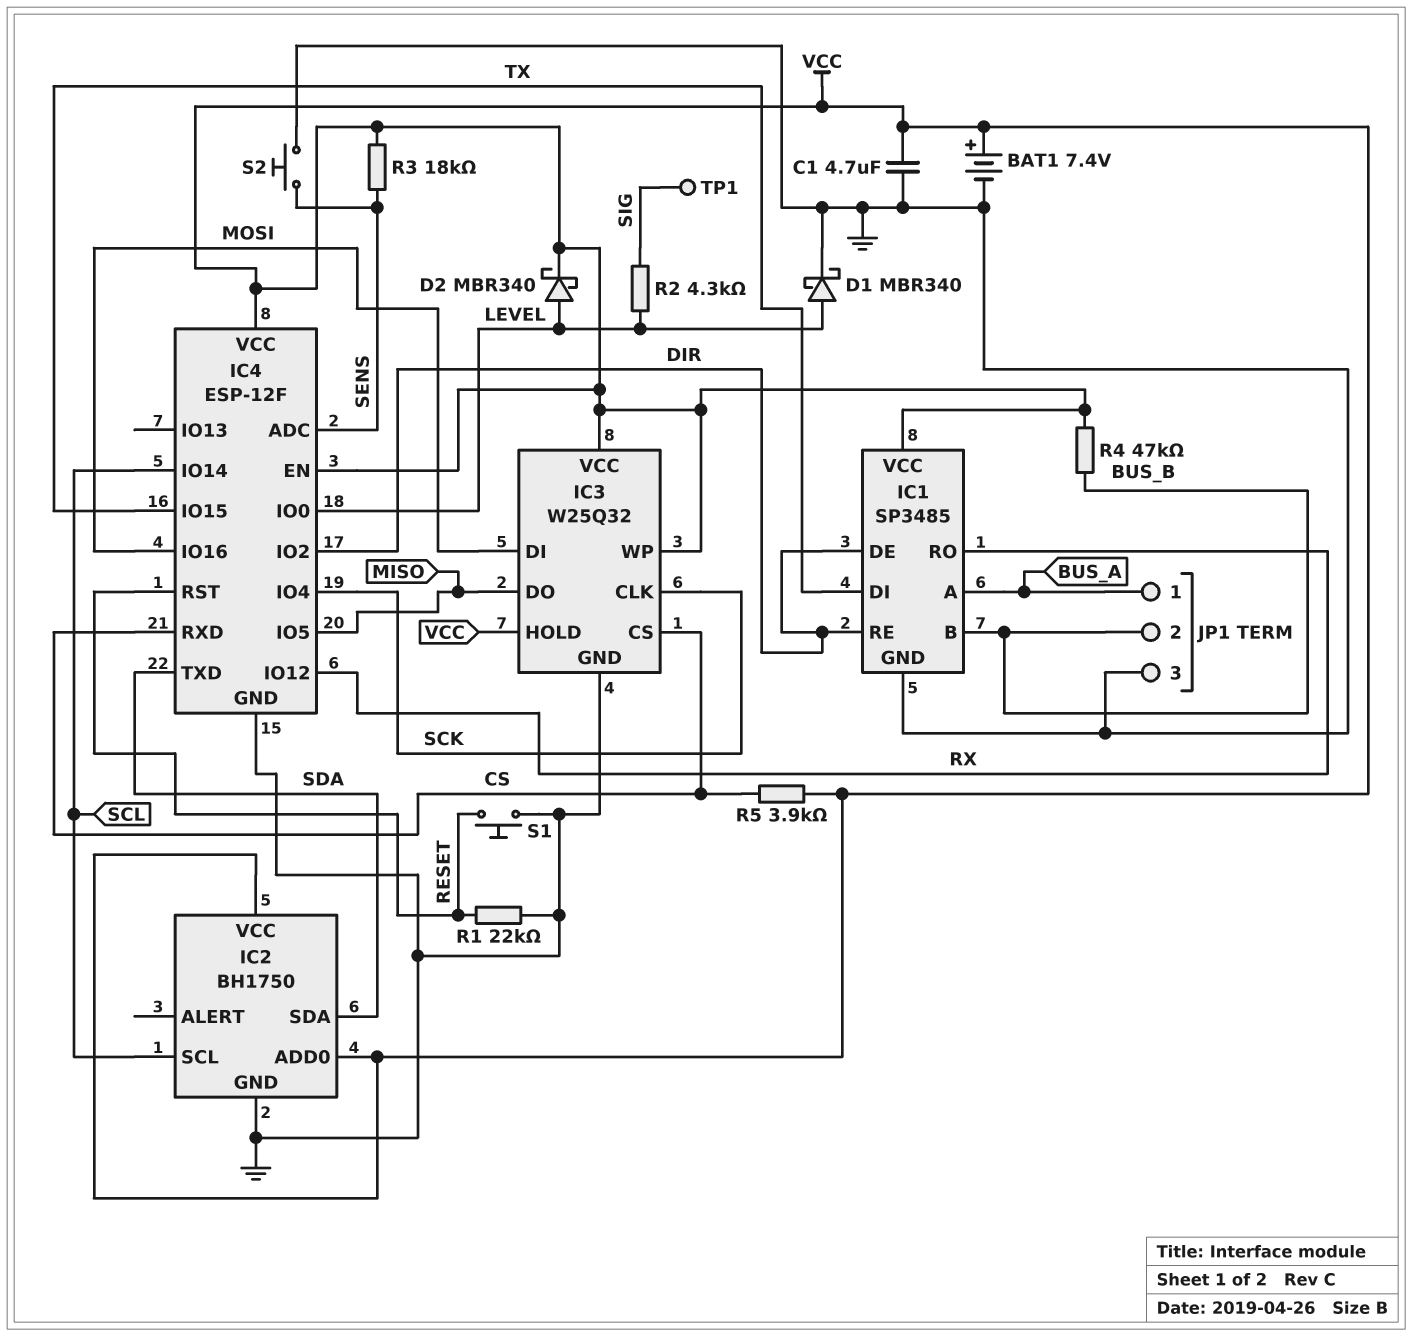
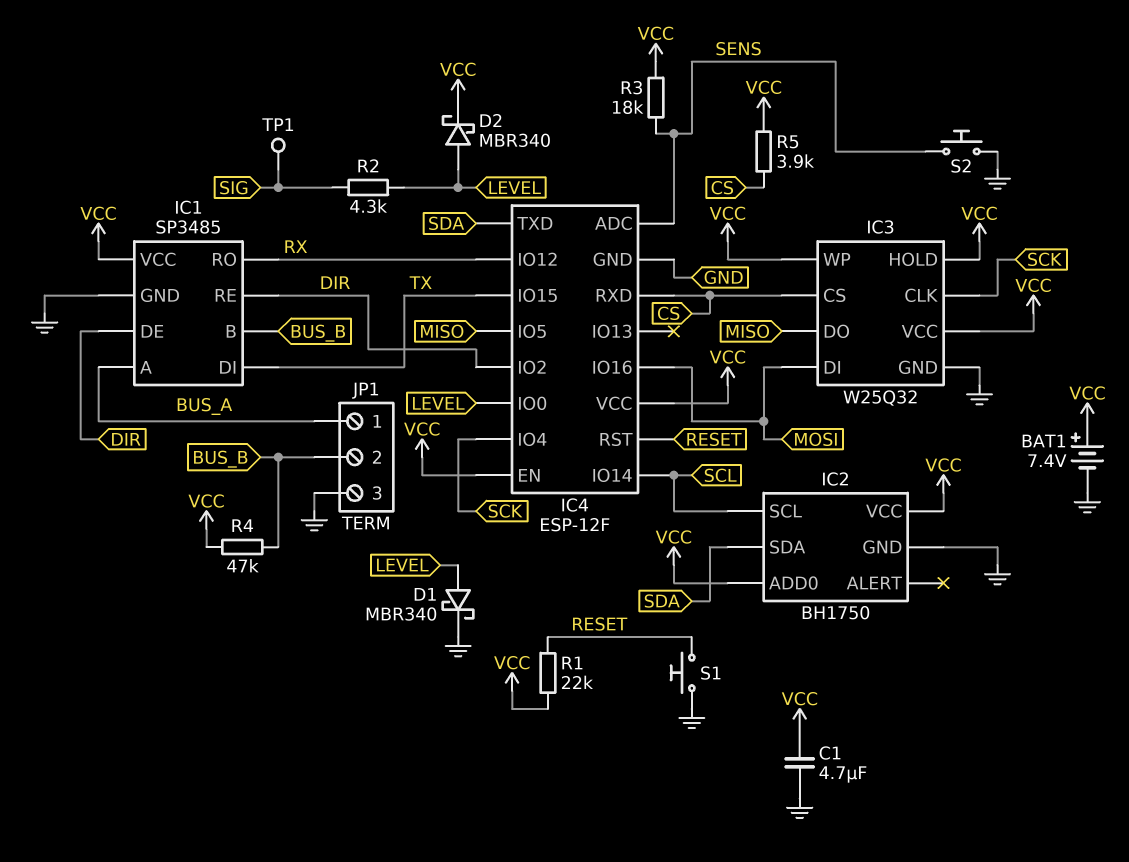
R1: 22k (GND, RESET) -> 22k (RESET, VCC)

